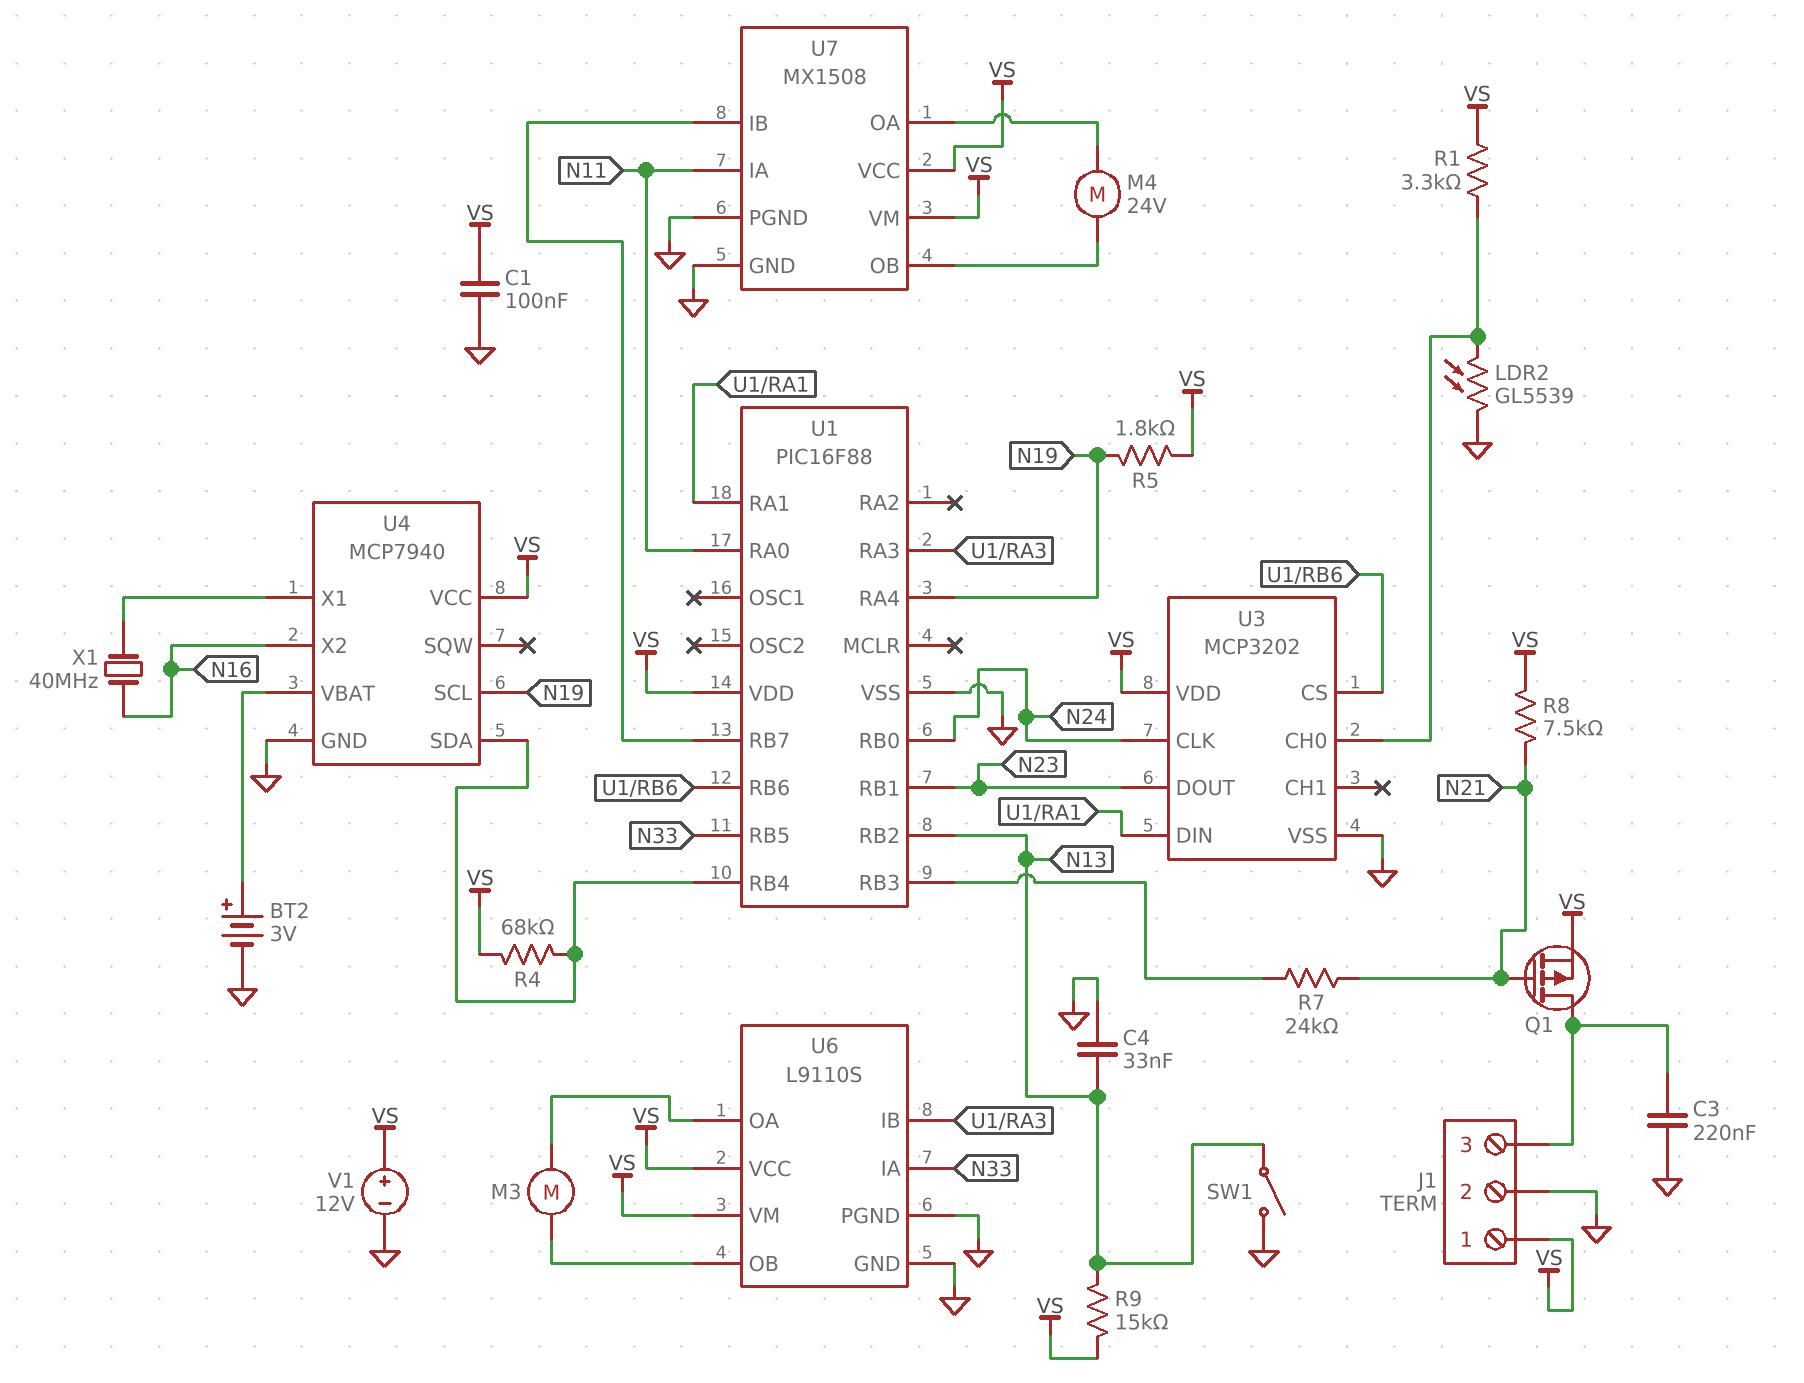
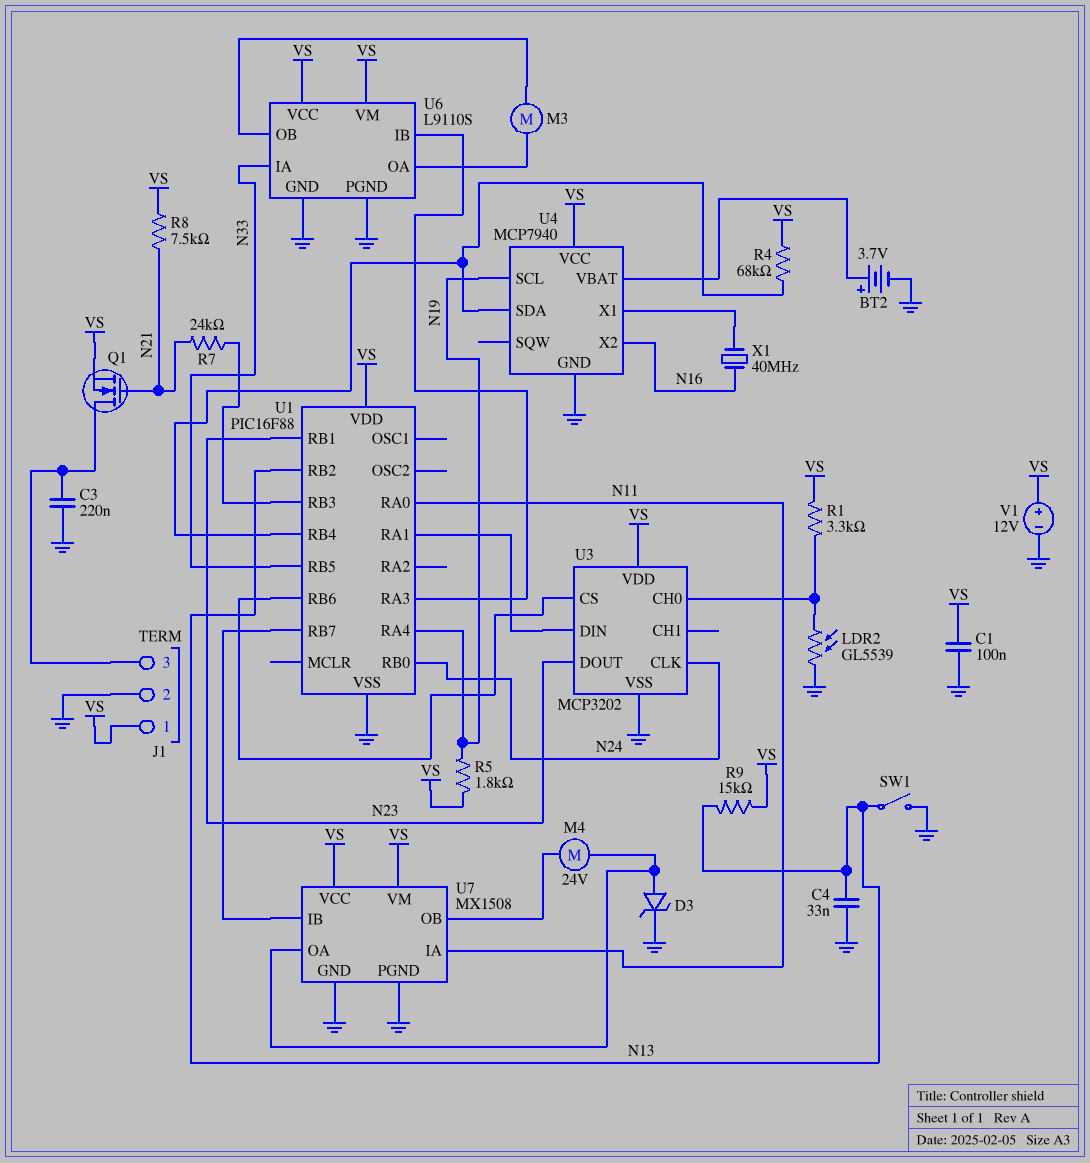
BT2: 3V (plus U4/VBAT, minus GND) -> 3.7V (plus U4/VBAT, minus GND)
D3: none -> zener (A U7/OA, K GND)
Q1: PMOS (G N21, D J1/3, S VS) -> NMOS (G N21, D J1/3, S VS)

